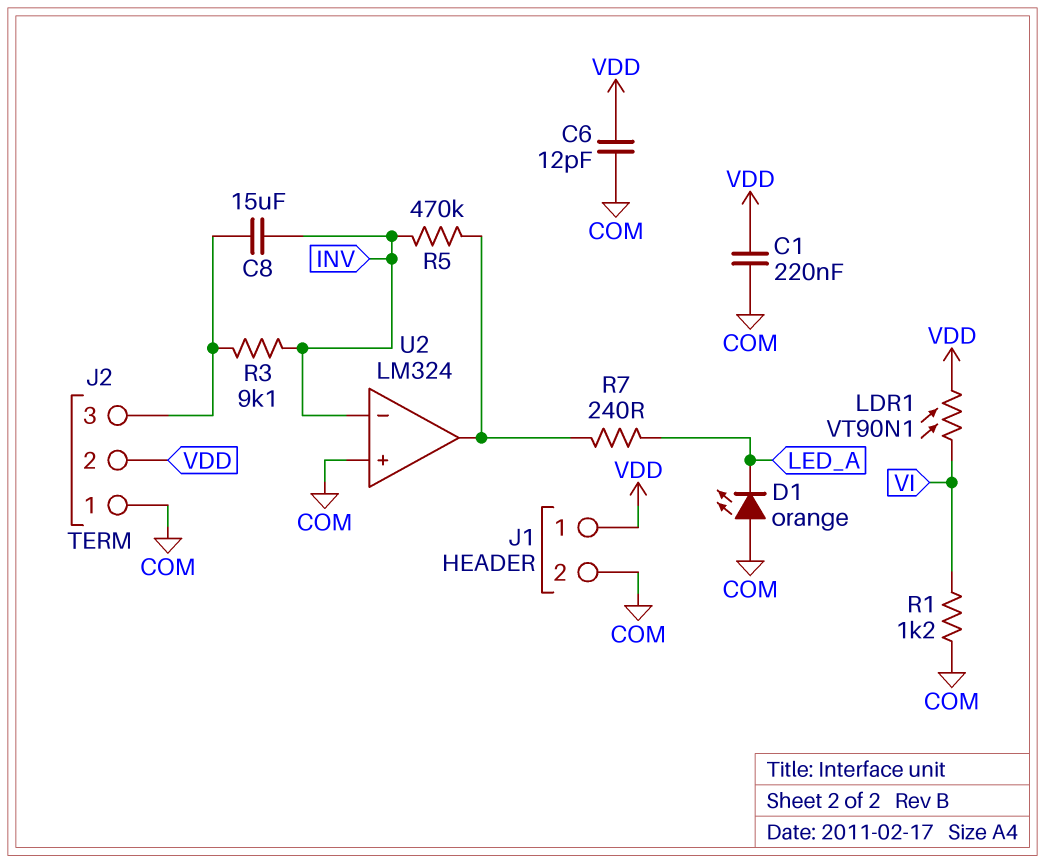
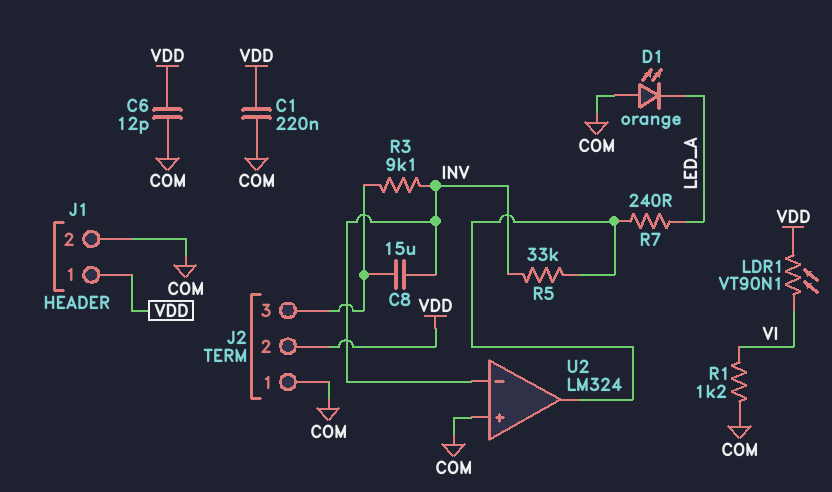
R5: 470k (INV, U2/out) -> 33k (INV, U2/out)

